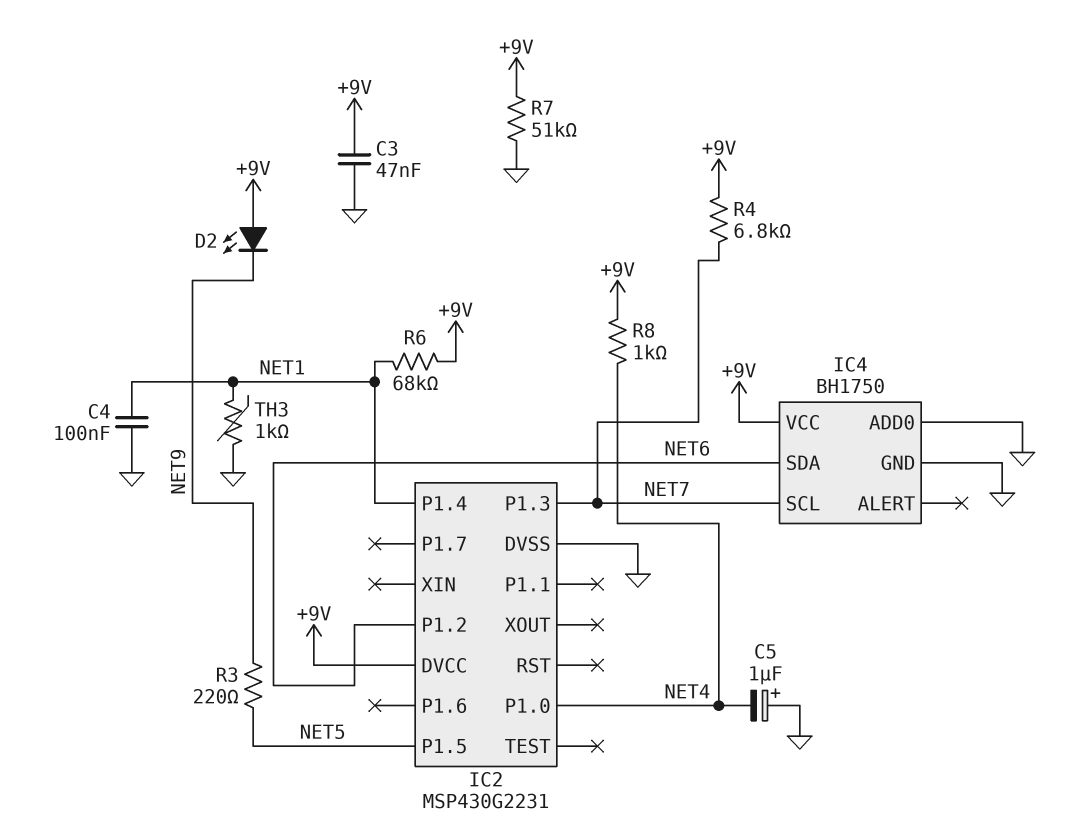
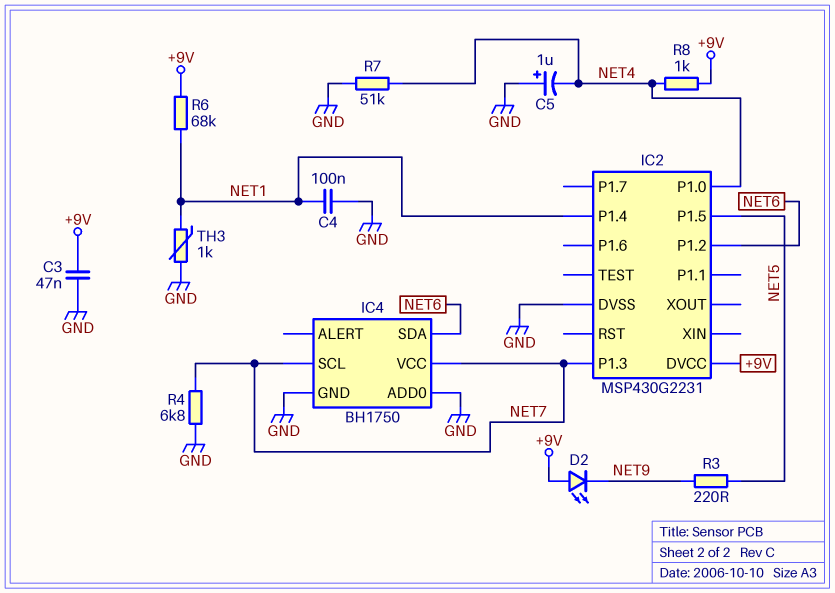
IC4 pin VCC: +9V -> NET7
R4: 6.8k (+9V, NET7) -> 6.8k (GND, NET7)
R7: 51k (+9V, GND) -> 51k (GND, NET4)

